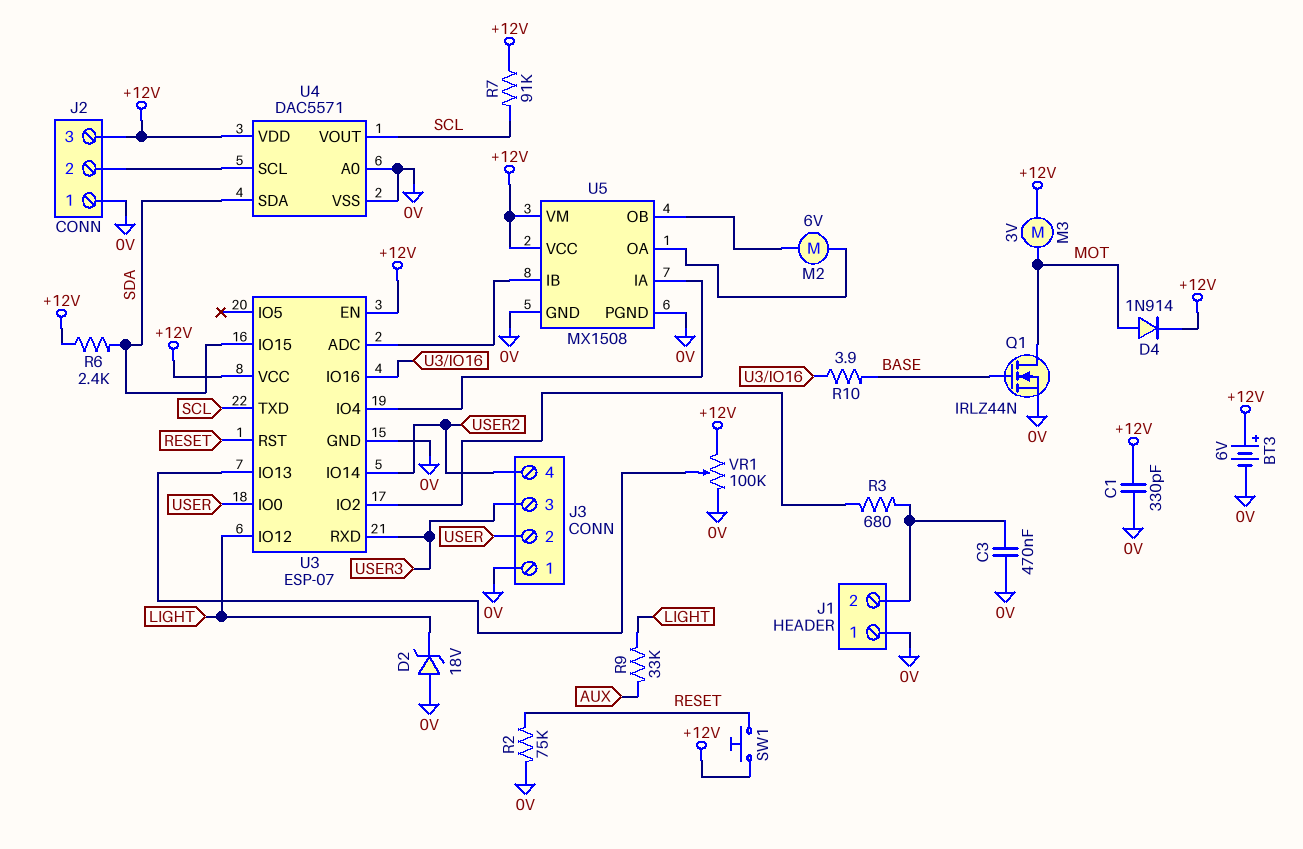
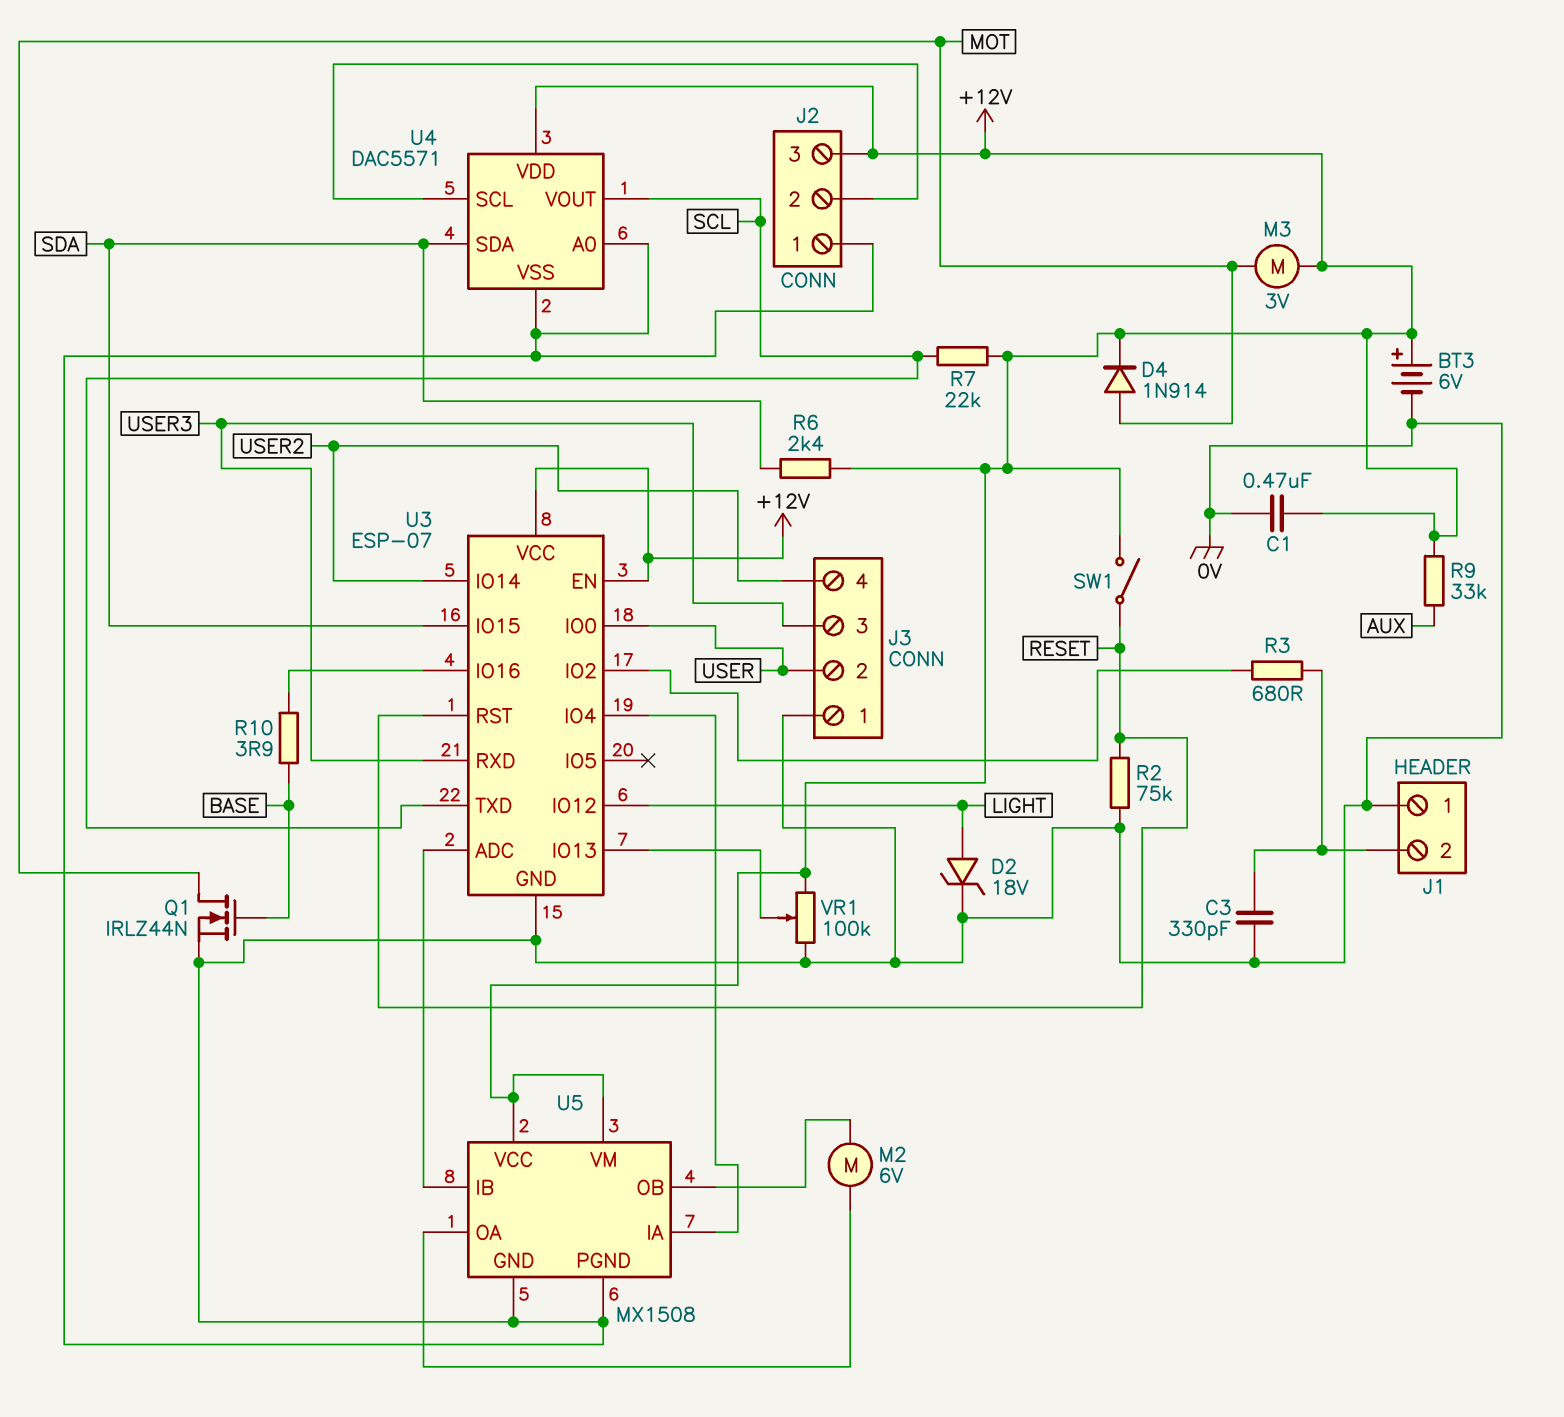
C1: 330pF (+12V, 0V) -> 470nF (+12V, 0V)
C3: 470nF (0V, J1/2) -> 330pF (0V, J1/2)
D2: zener 18V (A 0V, K LIGHT) -> zener 18V (A LIGHT, K 0V)
R7: 91k (+12V, SCL) -> 22k (+12V, SCL)
R9: 33k (AUX, LIGHT) -> 33k (+12V, AUX)
SW1: button (+12V, RESET) -> switch (+12V, RESET)

